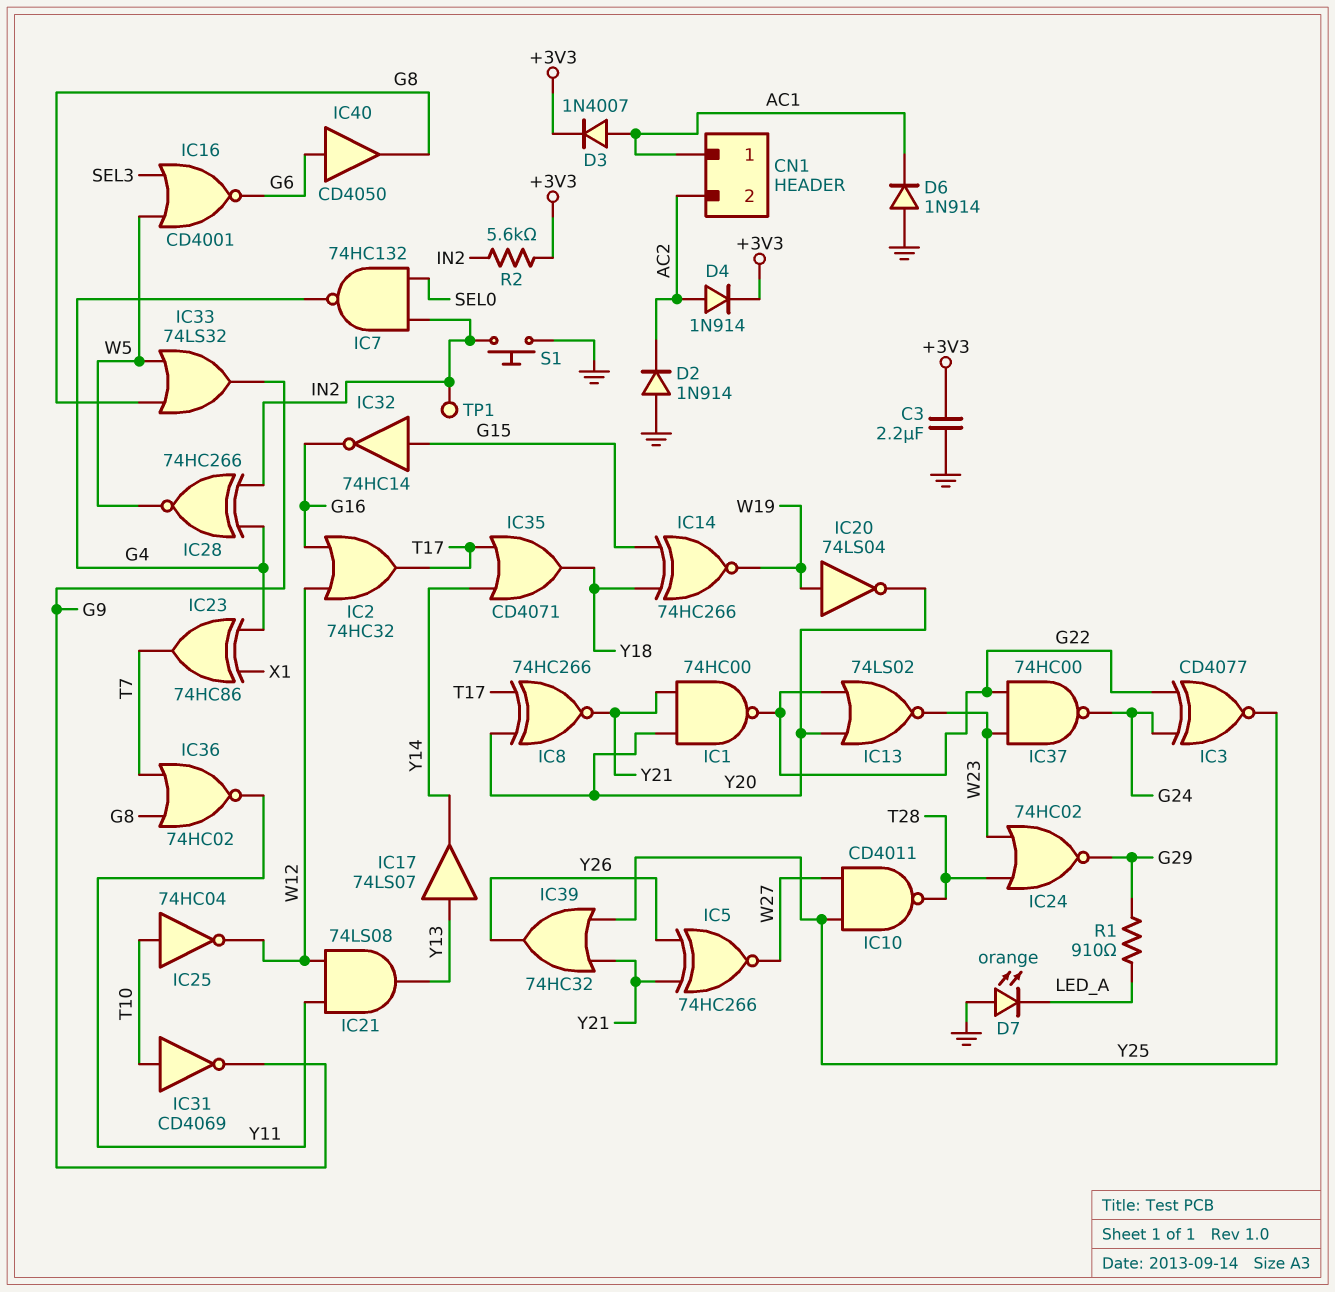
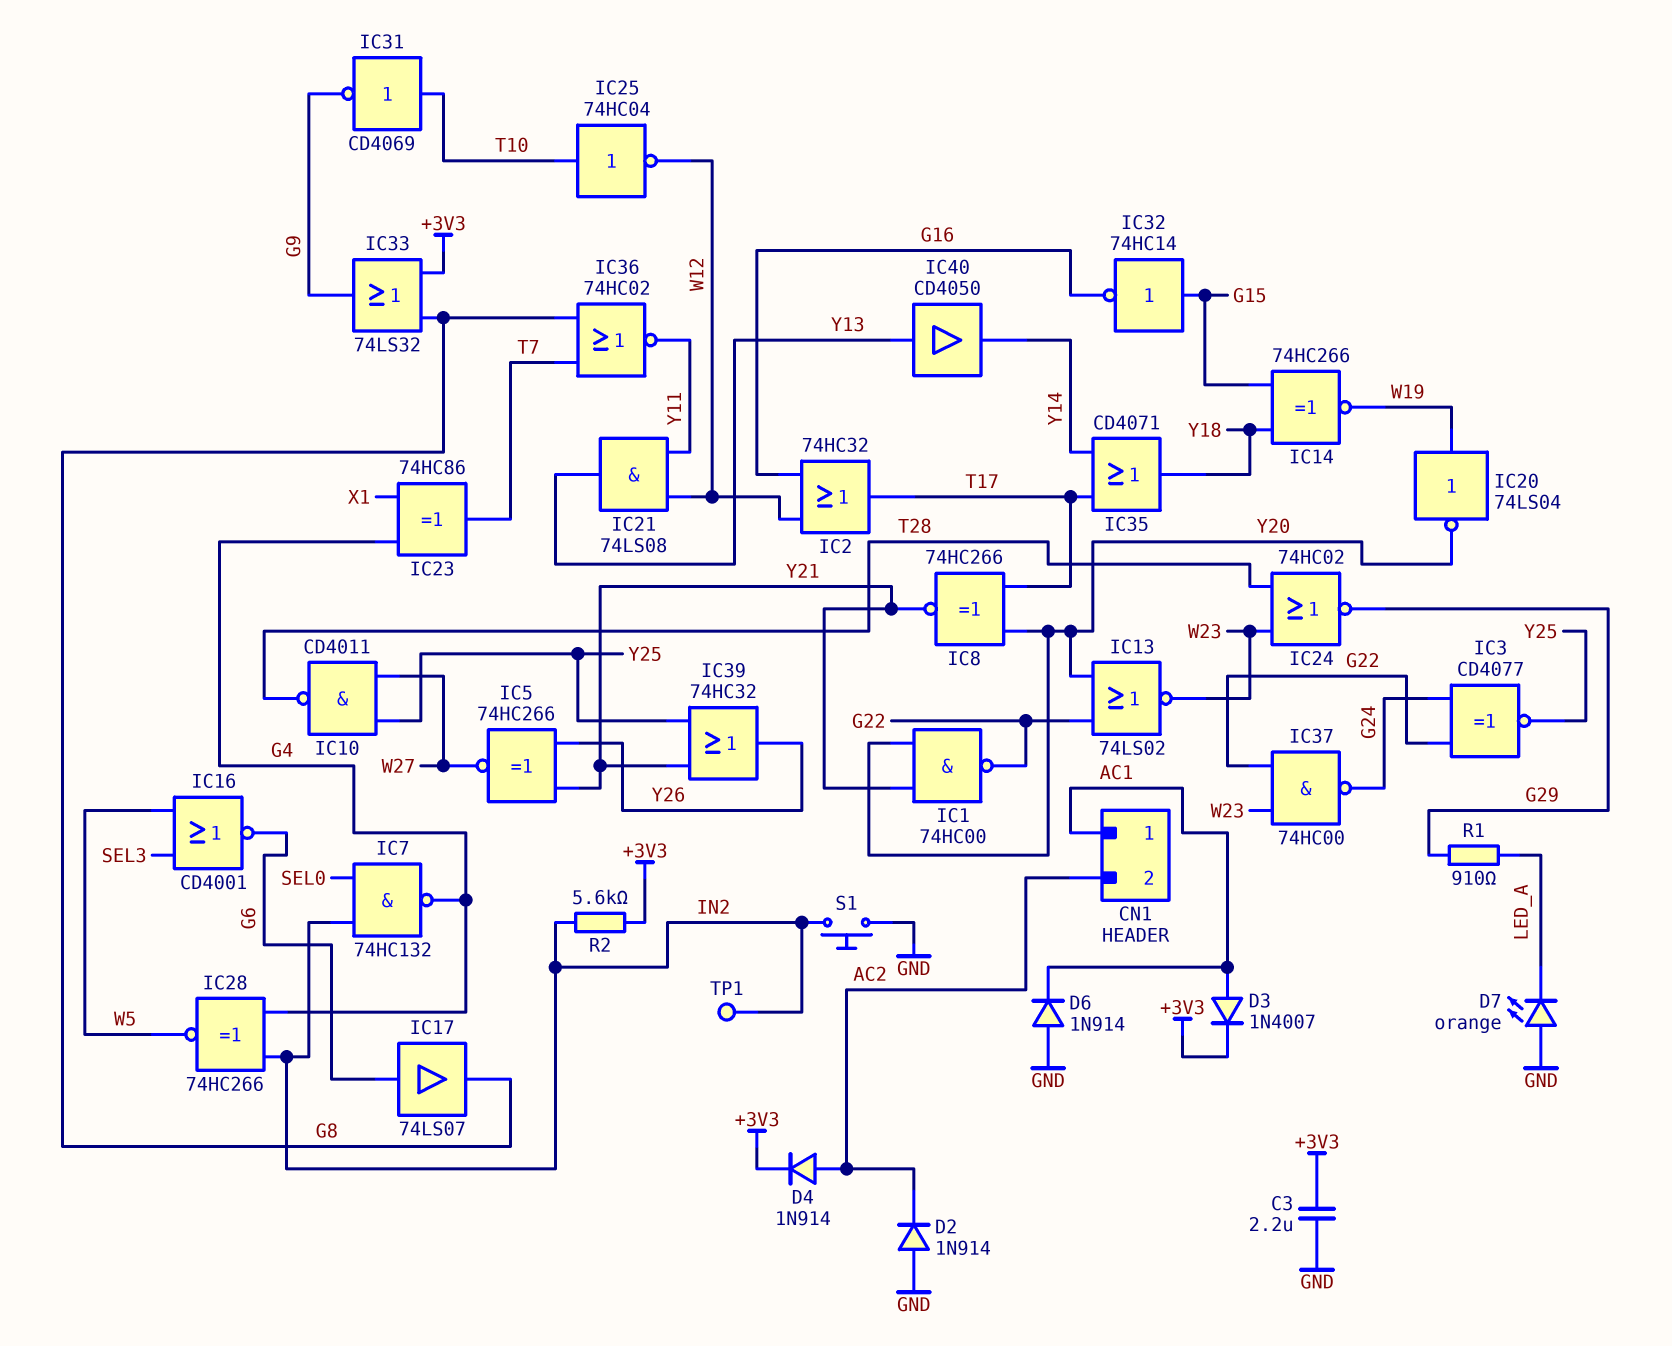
IC17: buffer 74LS07 (in Y13, out Y14) -> buffer 74LS07 (in G6, out G8)
IC33: OR 74LS32 (in G8, in W5, out G9) -> OR 74LS32 (in +3V3, in G8, out G9)
IC40: buffer CD4050 (in G6, out G8) -> buffer CD4050 (in Y13, out Y14)

